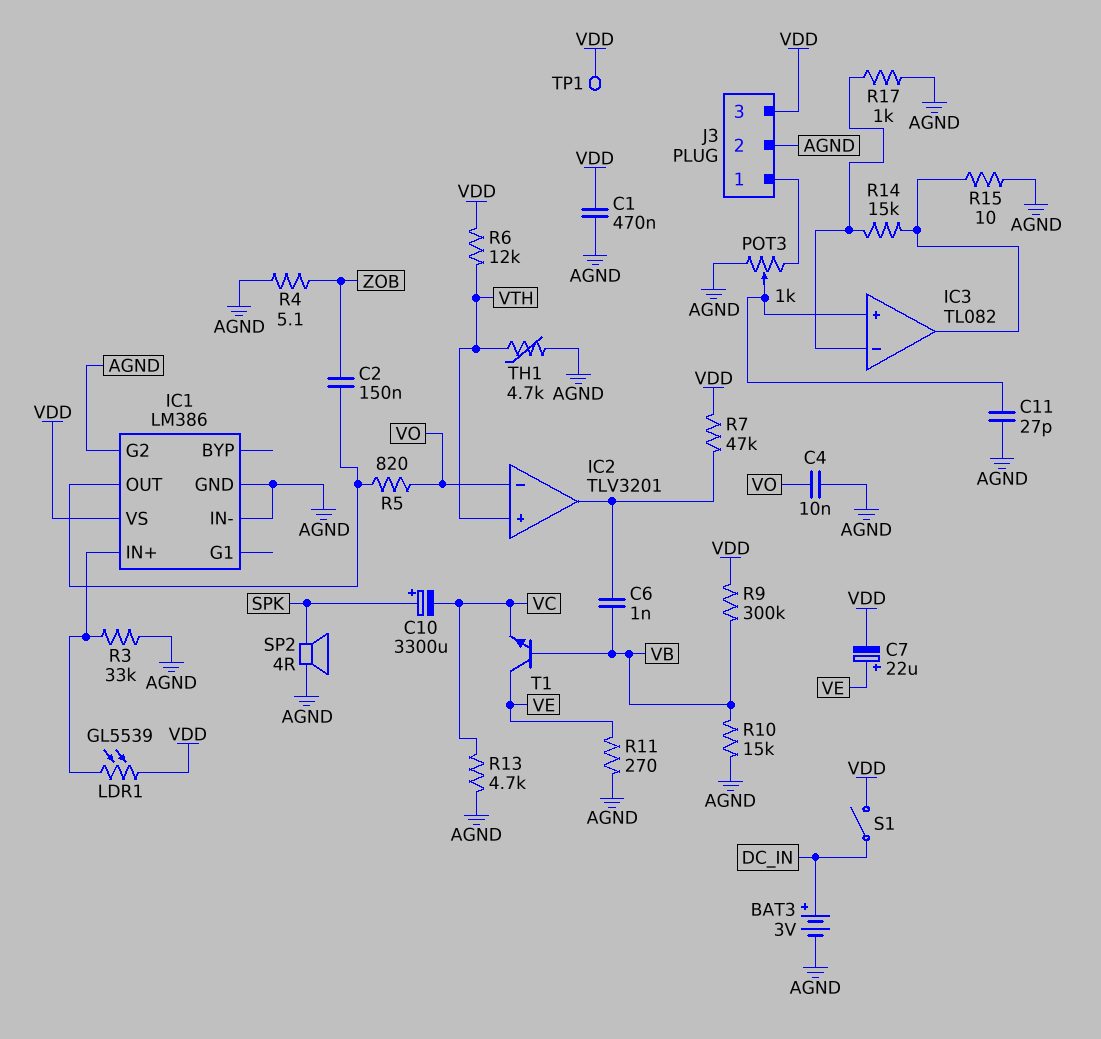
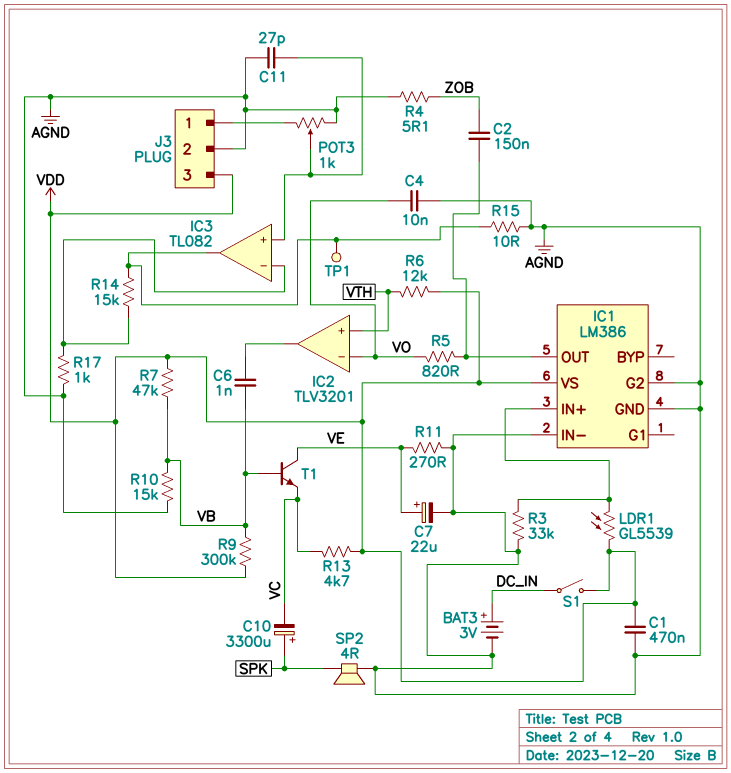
C7: 22uF (plus VE, minus VDD) -> 22uF (plus VE, minus AGND)
R7: 47k (IC2/out, VDD) -> 47k (VB, VDD)
R13: 4.7k (AGND, VC) -> 4.7k (VC, VDD)
TH1: 4.7k (AGND, VTH) -> none
TP1: test point (VDD) -> test point (IC3/out)

